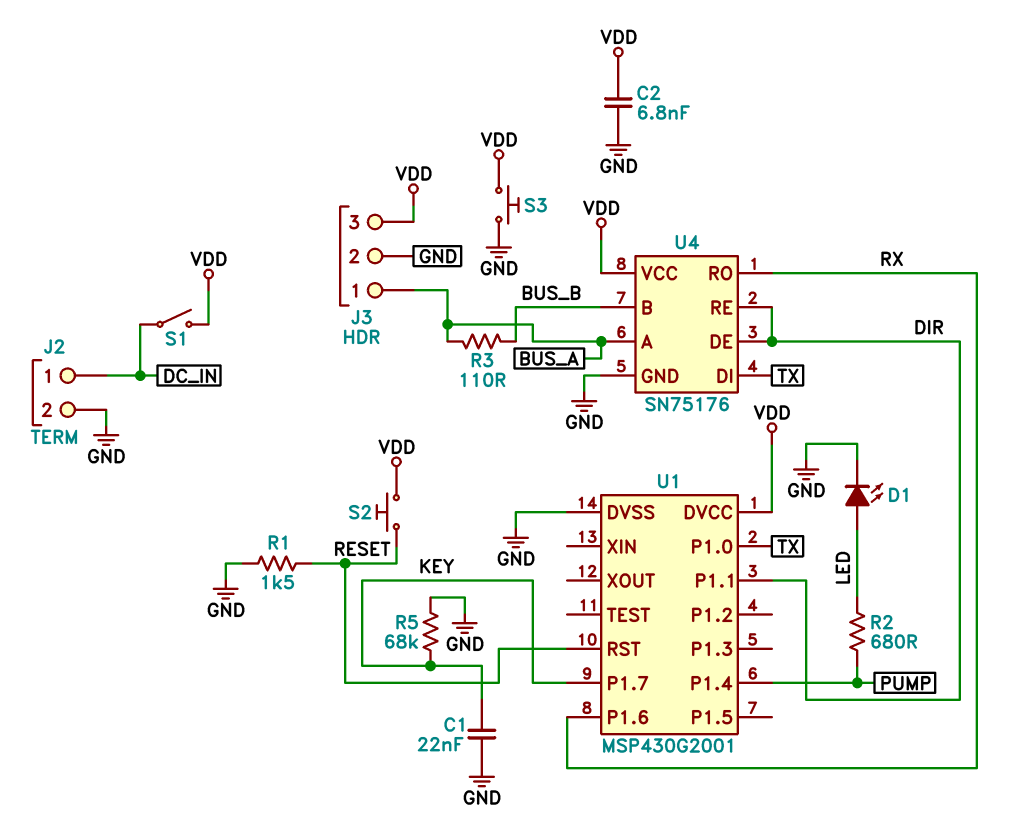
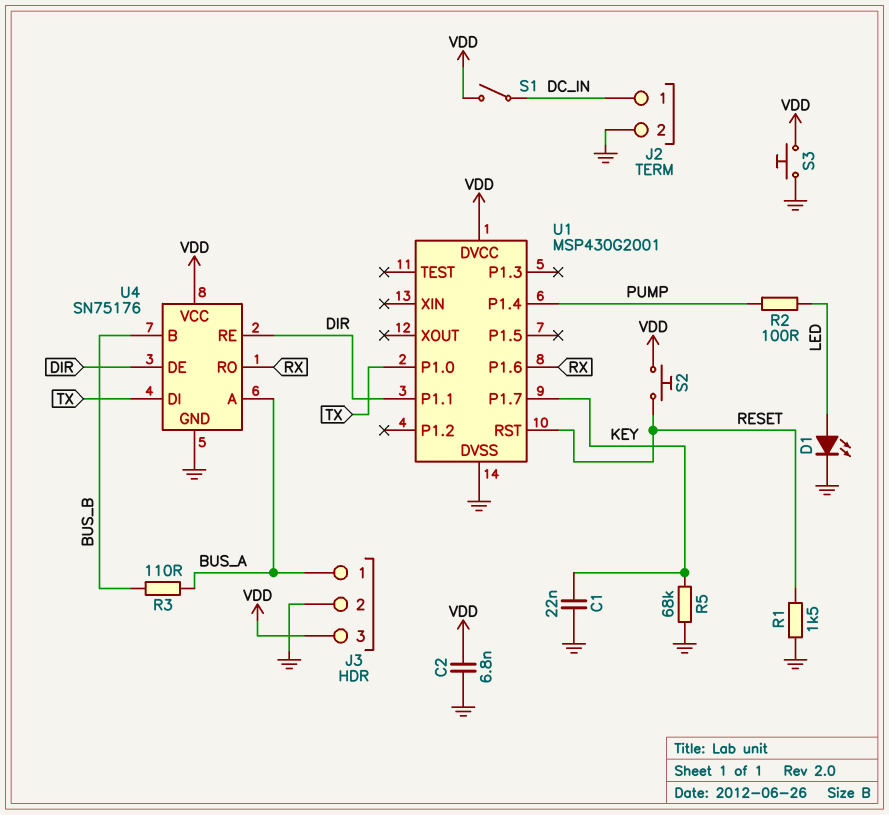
R2: 680 (LED, PUMP) -> 100 (LED, PUMP)

